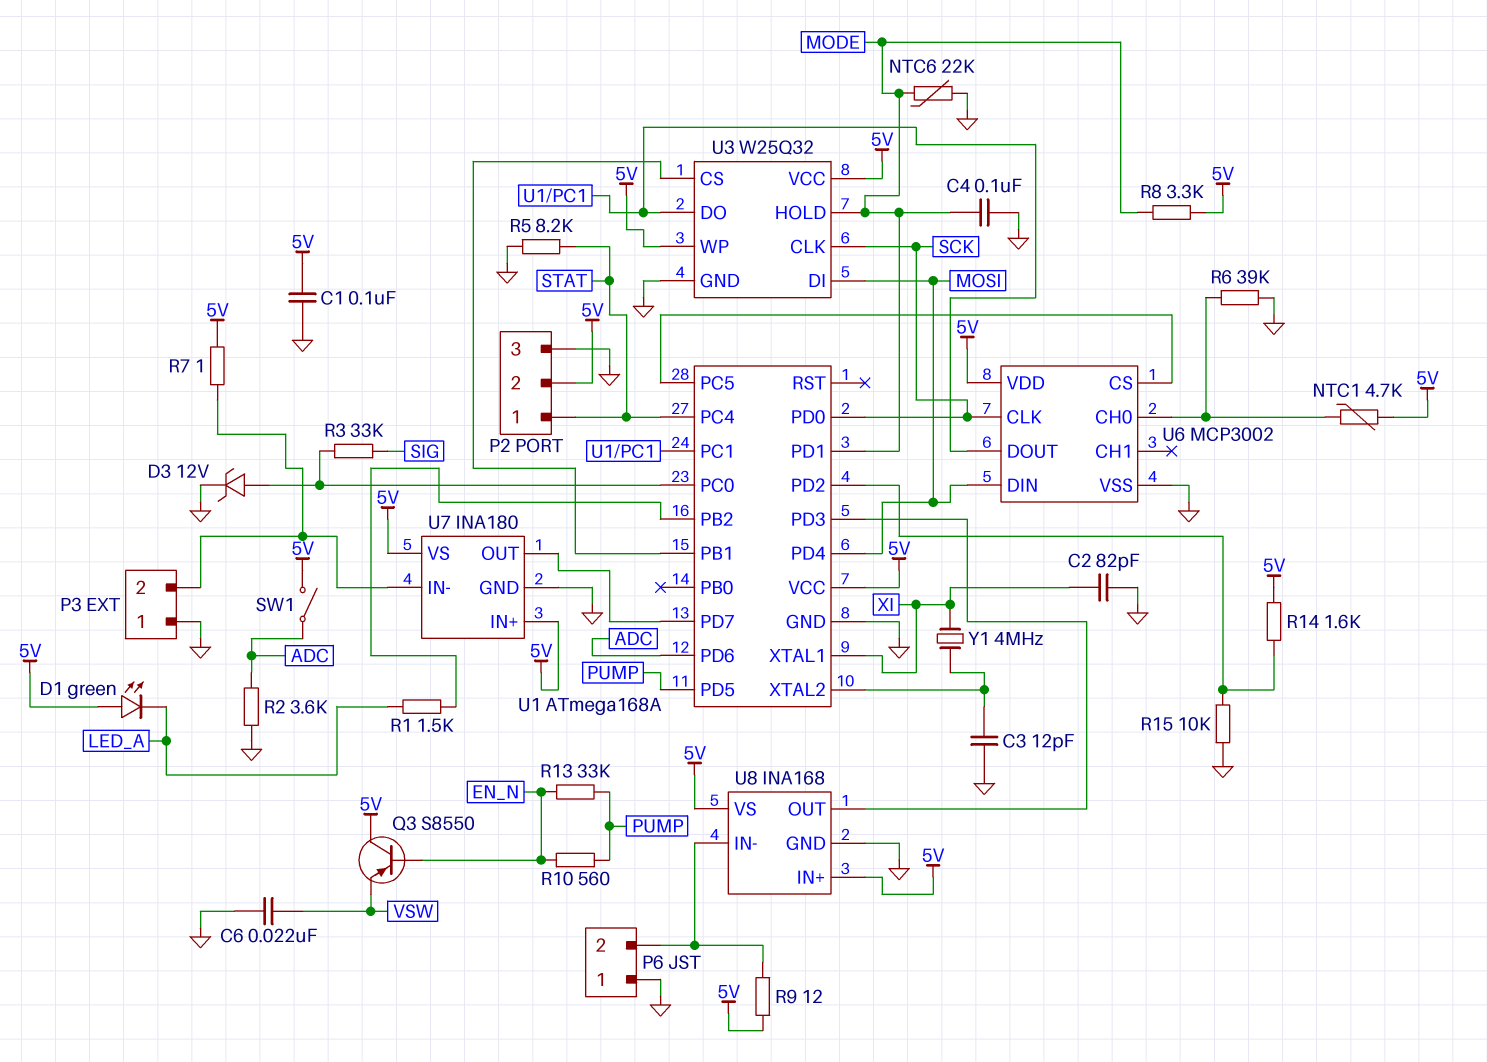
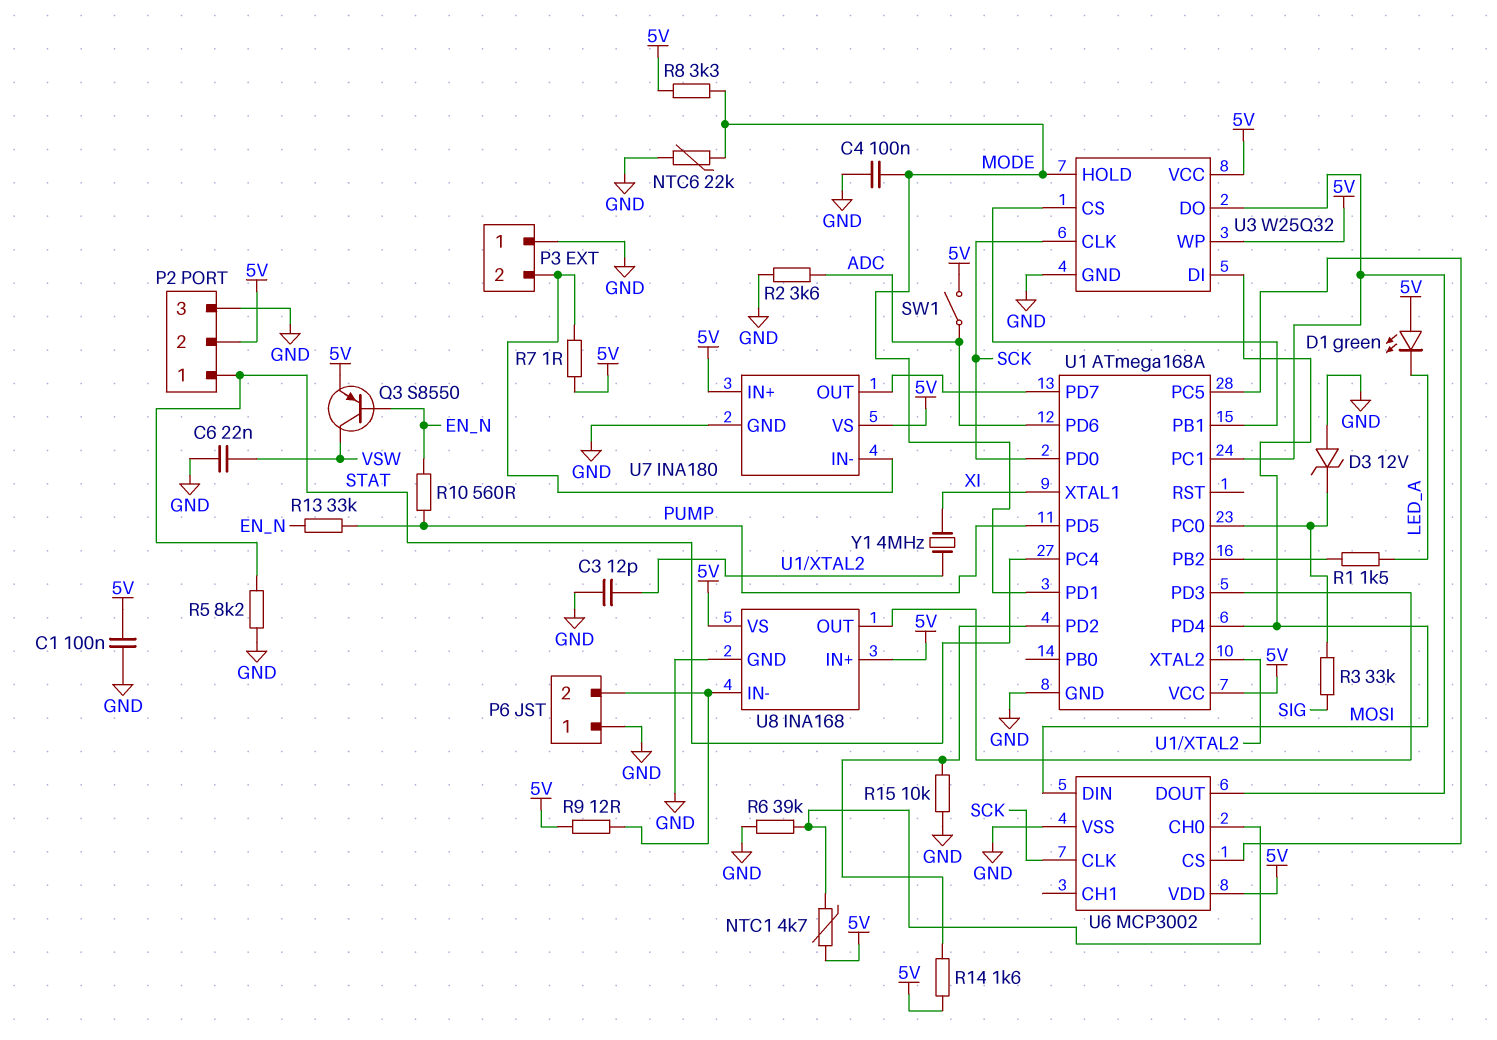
C2: 82pF (GND, XI) -> none
D3: zener 12V (A U1/PC0, K GND) -> zener 12V (A GND, K U1/PC0)
Q3: PNP S8550 (B EN_N, C 5V, E VSW) -> PNP S8550 (B EN_N, C VSW, E 5V)

